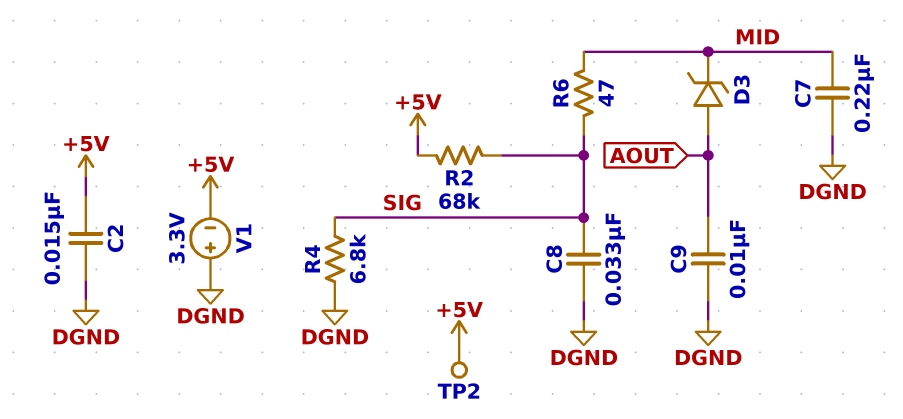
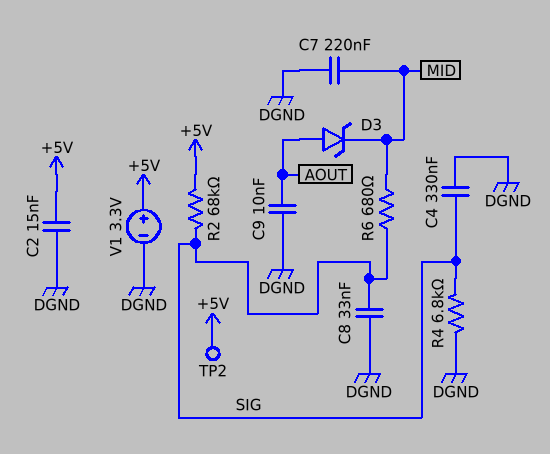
C4: none -> 330nF (DGND, SIG)
R6: 47 (MID, SIG) -> 680 (MID, SIG)
V1: 3.3V (plus DGND, minus +5V) -> 3.3V (plus +5V, minus DGND)

